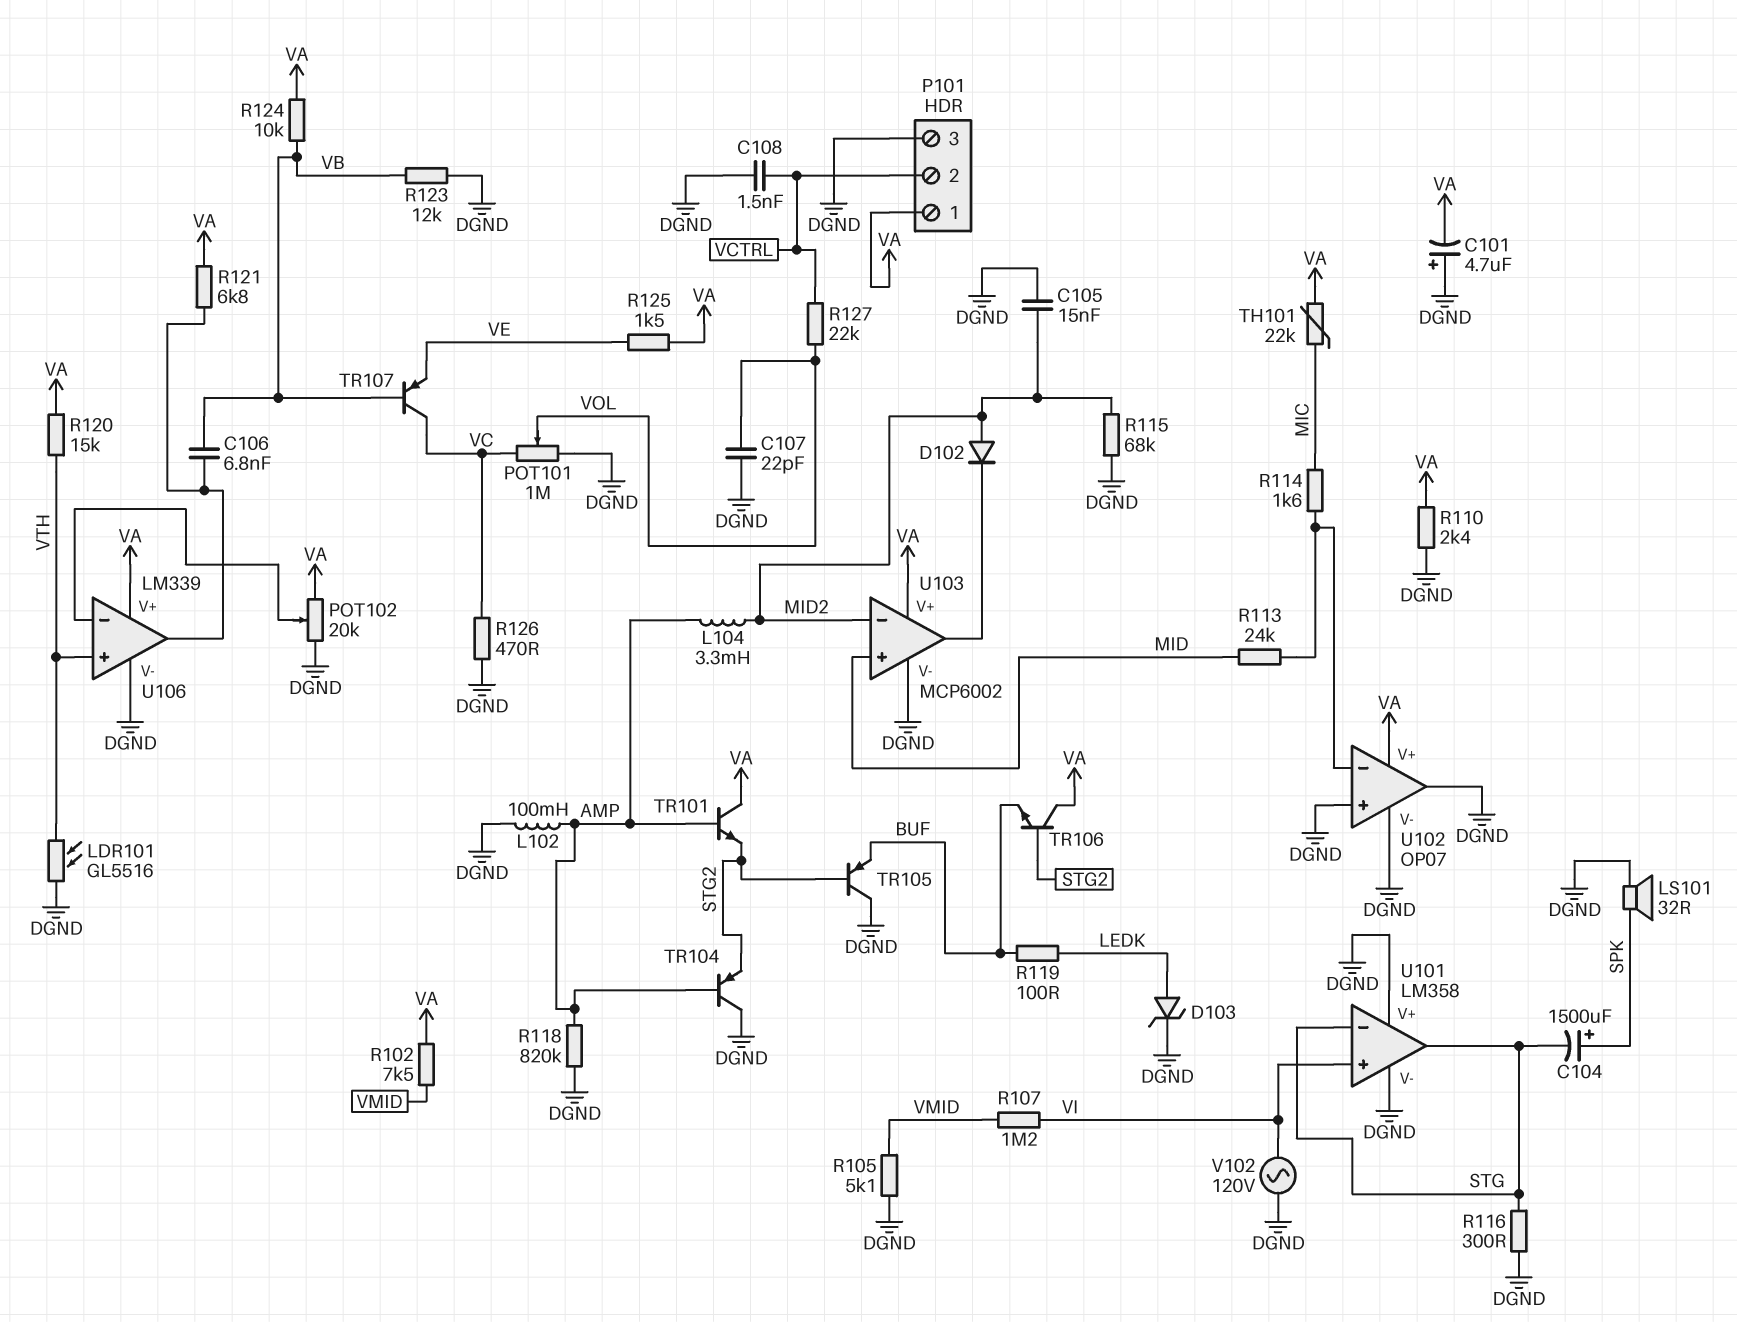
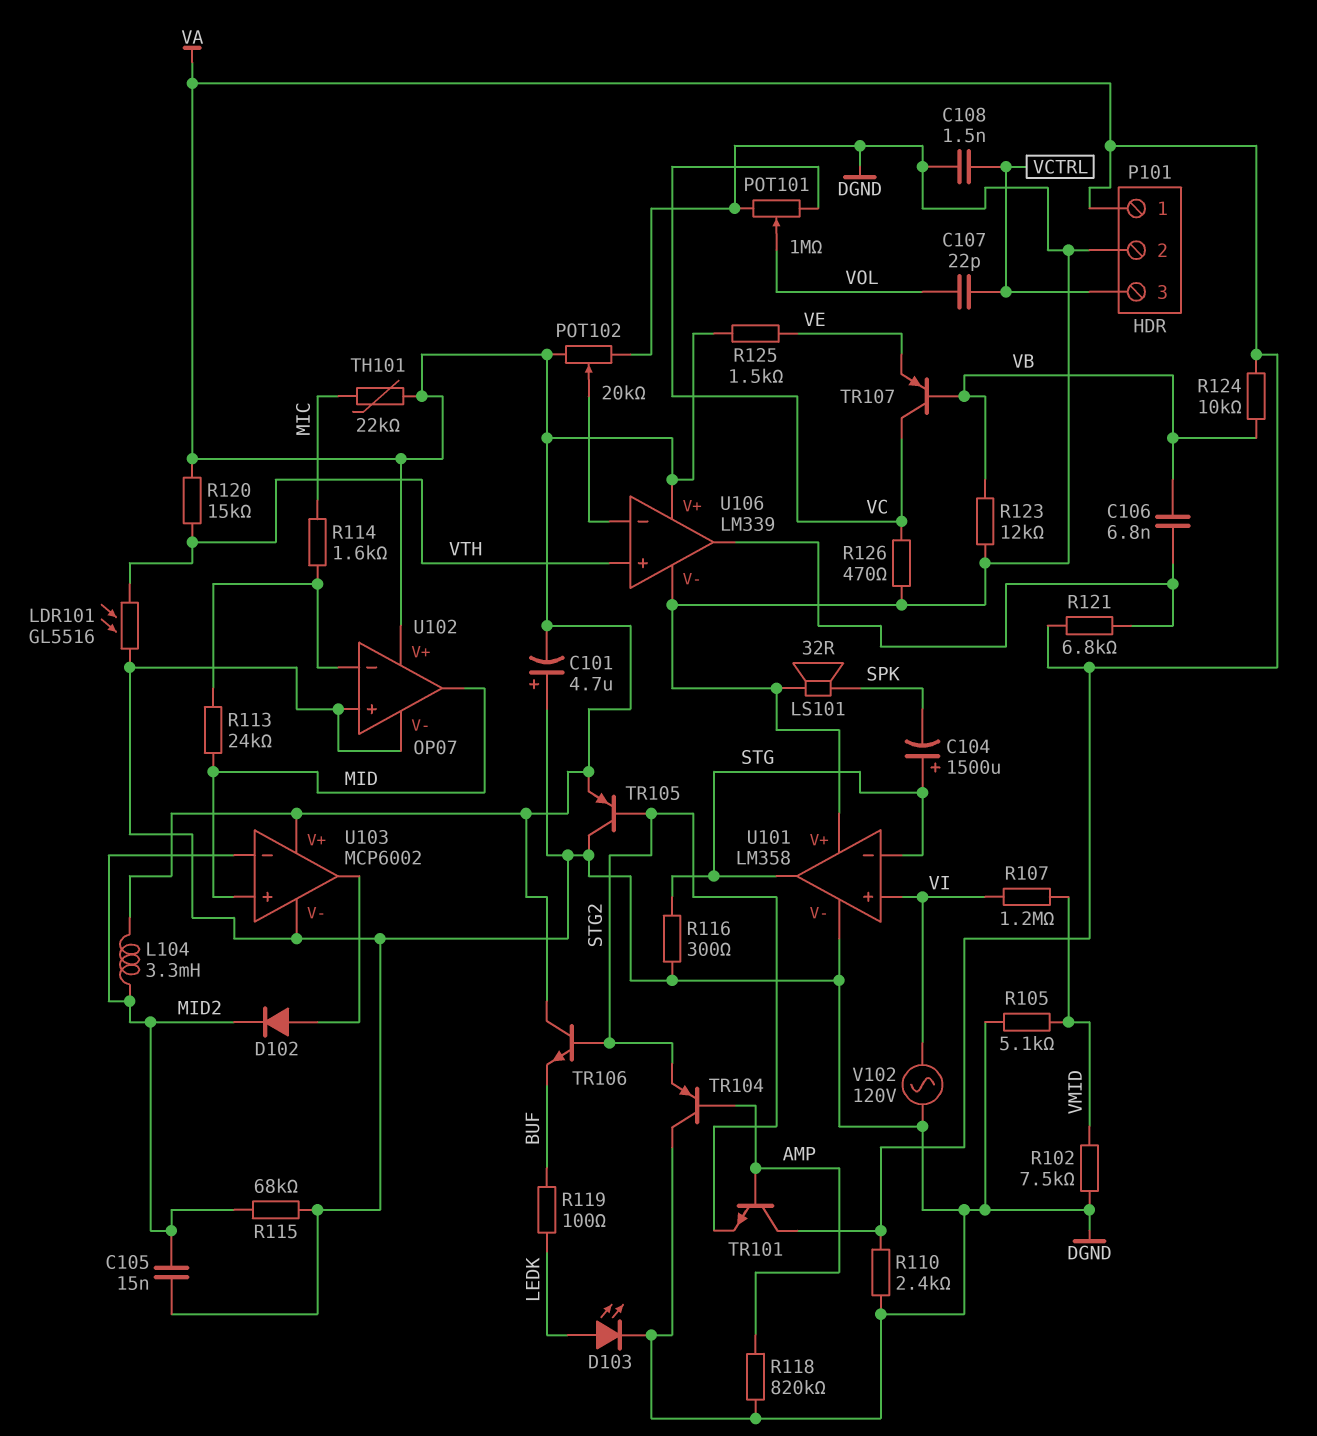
C104: 1500uF (plus SPK, minus STG) -> 1500uF (plus STG, minus SPK)
C107: 22pF (DGND, VOL) -> 22pF (VCTRL, VOL)
D102: diode (A MID2, K U103/out) -> diode (A U103/out, K MID2)
D103: zener (A LEDK, K DGND) -> LED (A LEDK, K DGND)
L102: 100mH (AMP, DGND) -> none
L104: 3.3mH (AMP, MID2) -> 3.3mH (MID2, VA)
P101 pin 2: VCTRL -> DGND
P101 pin 3: DGND -> VCTRL
R102: 7.5k (VA, VMID) -> 7.5k (DGND, VMID)
R127: 22k (VCTRL, VOL) -> none
TR105: PNP (B STG2, C DGND, E BUF) -> PNP (B STG2, C DGND, E VA)
U102 pin out: DGND -> MID

